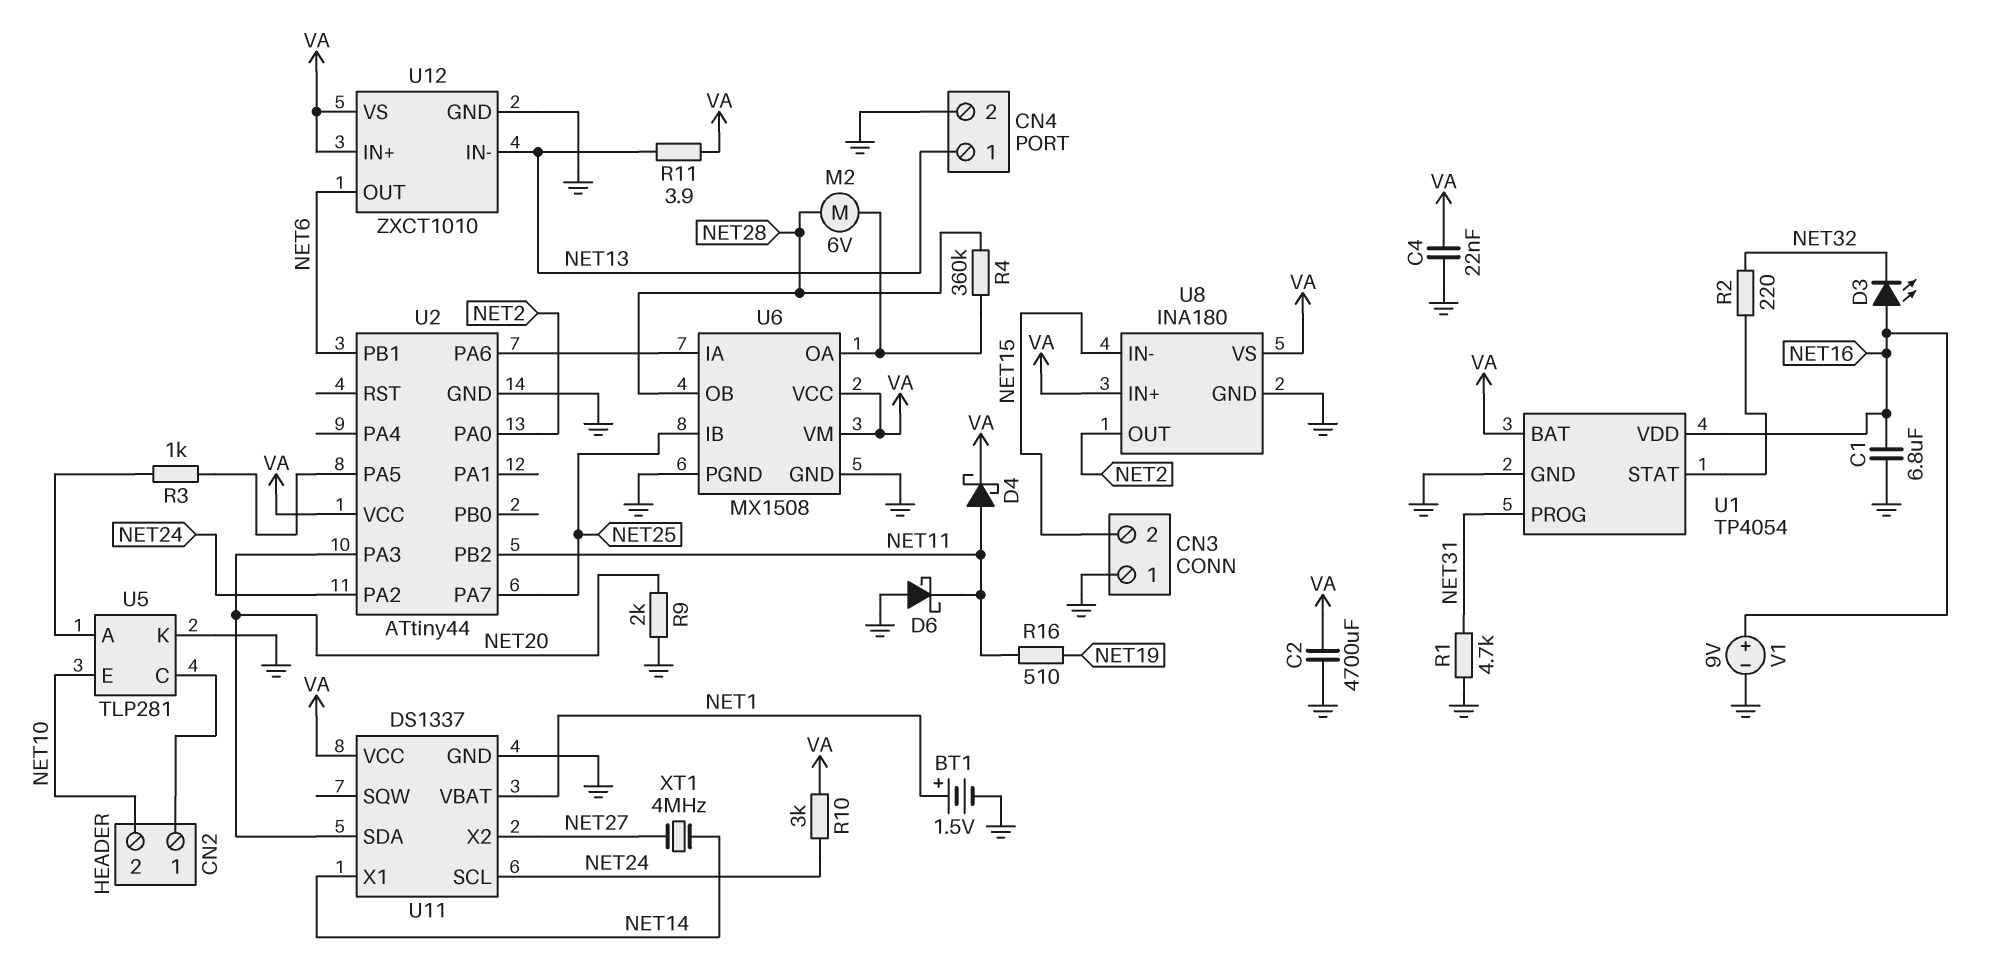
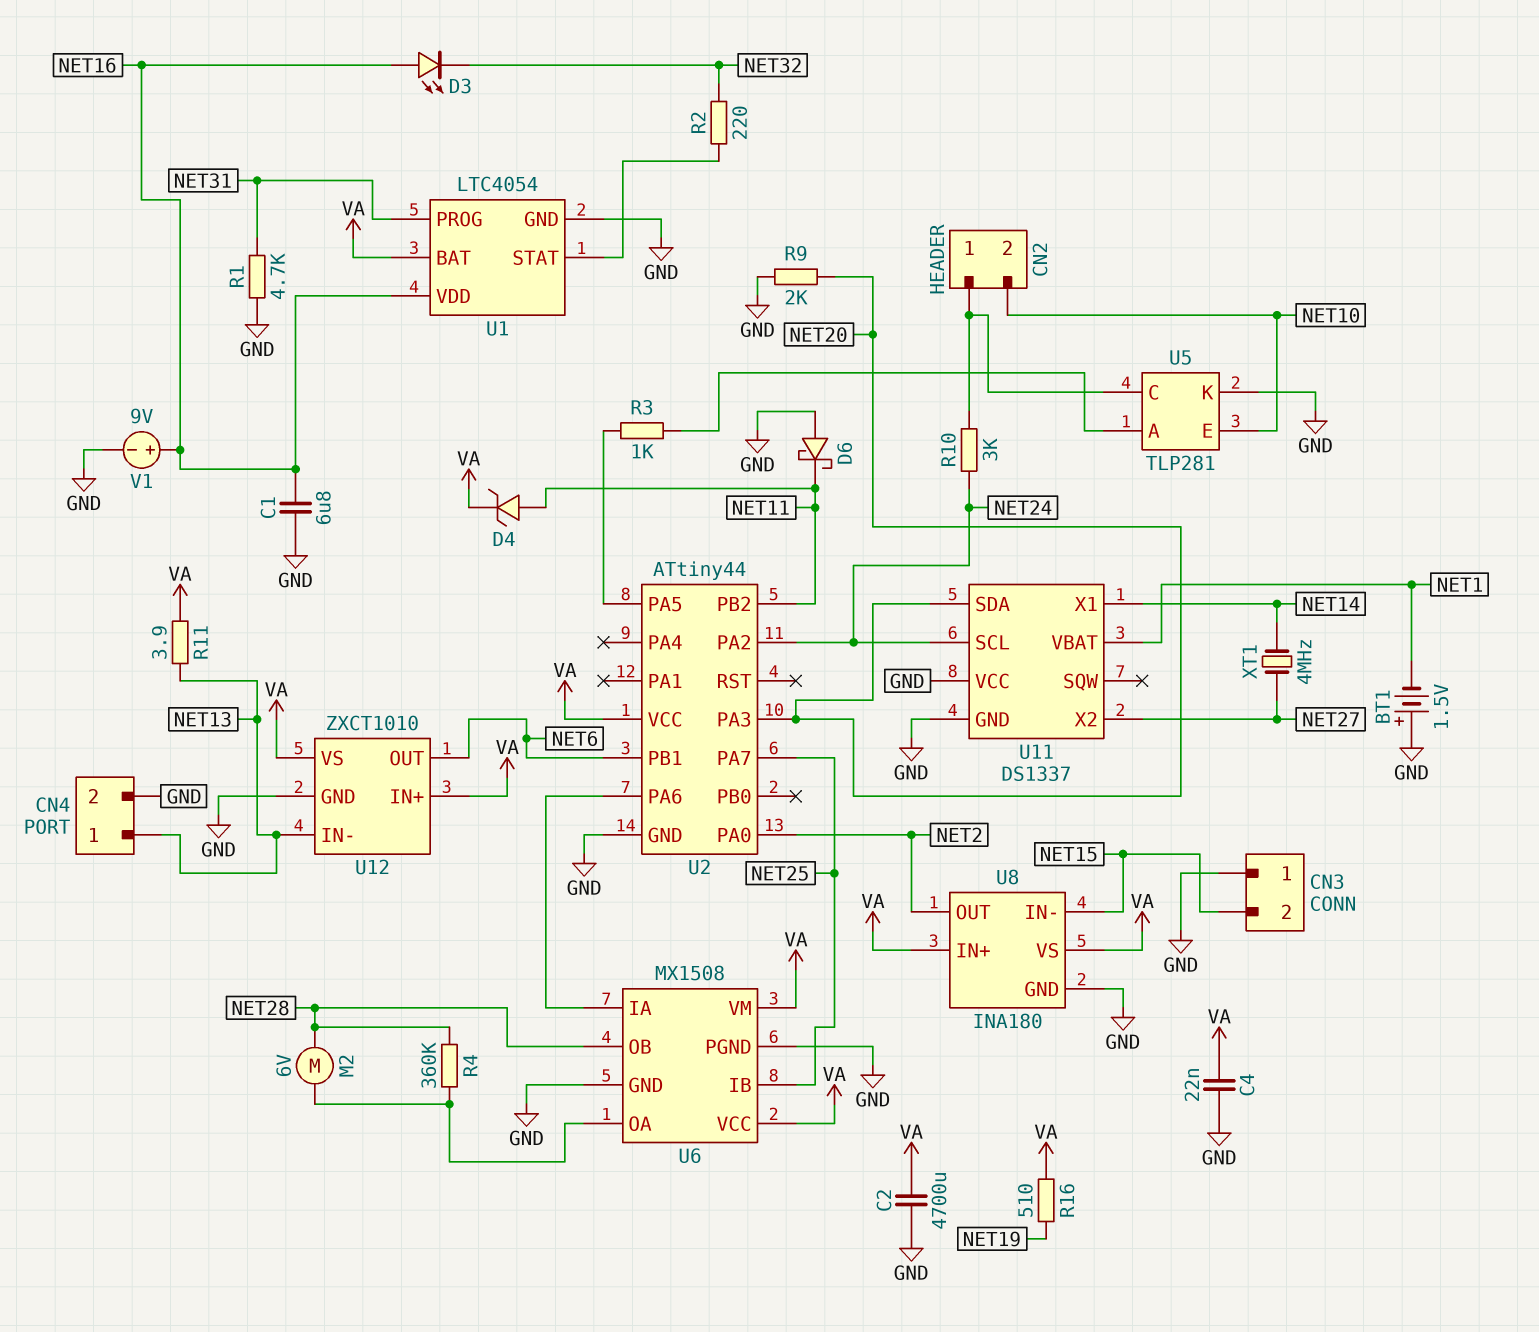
BT1: 1.5V (plus NET1, minus GND) -> 1.5V (plus GND, minus NET1)
D4: schottky (A NET11, K VA) -> zener (A NET11, K VA)
R10: 3k (NET24, VA) -> 3k (CN2/1, NET24)
R16: 510 (NET11, NET19) -> 510 (NET19, VA)
U1: TP4054 -> LTC4054
U11 pin VCC: VA -> GND

